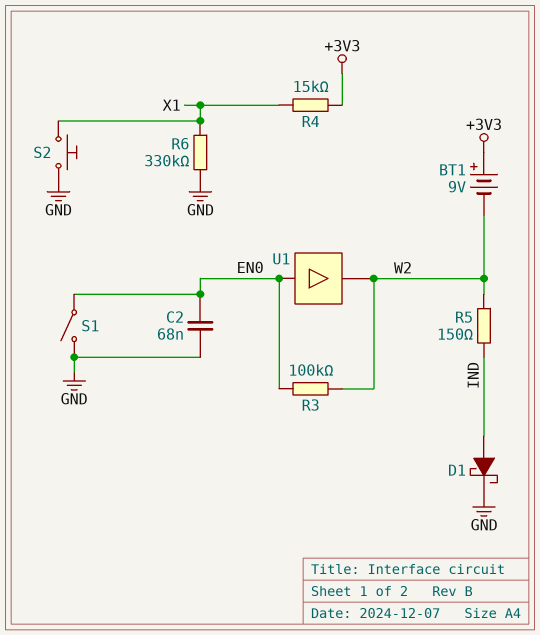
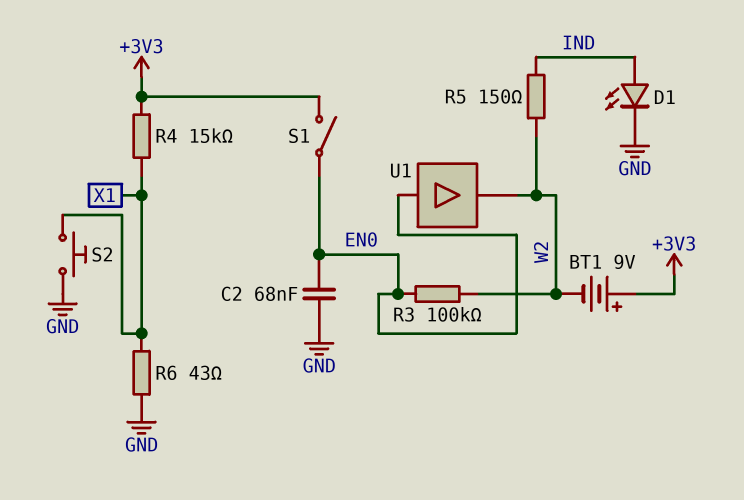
D1: schottky (A IND, K GND) -> LED (A IND, K GND)
R6: 330k (GND, X1) -> 43 (GND, X1)
S1: switch (EN0, GND) -> switch (+3V3, EN0)

